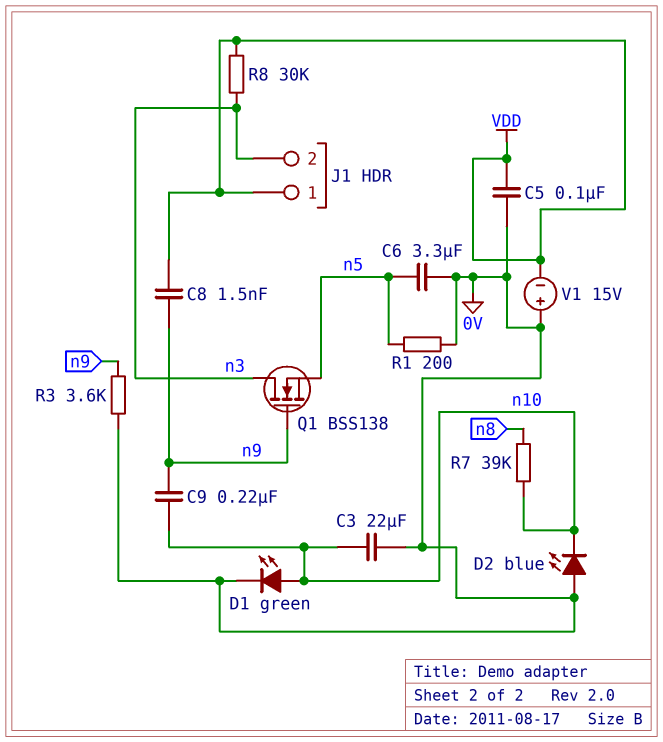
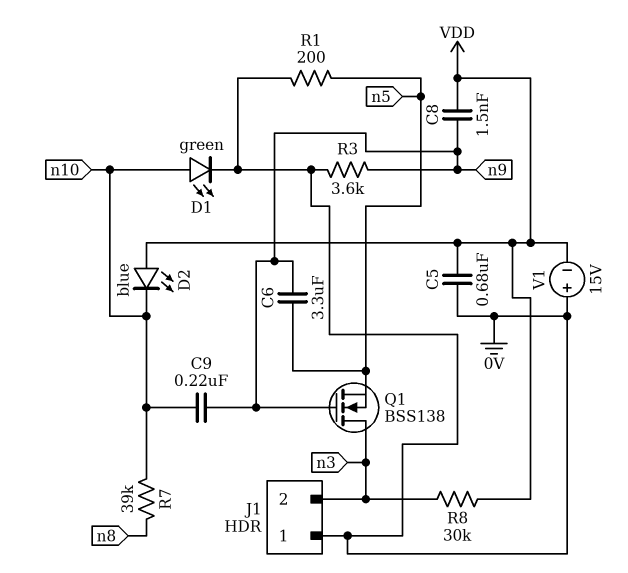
C3: 22uF (0V, n10) -> none
C5: 100nF (0V, VDD) -> 680nF (0V, VDD)
C6: 3.3uF (0V, n5) -> 3.3uF (n5, n9)
D2: LED blue (A 0V, K n10) -> LED blue (A VDD, K n10)
J1 pin 1: VDD -> 0V

